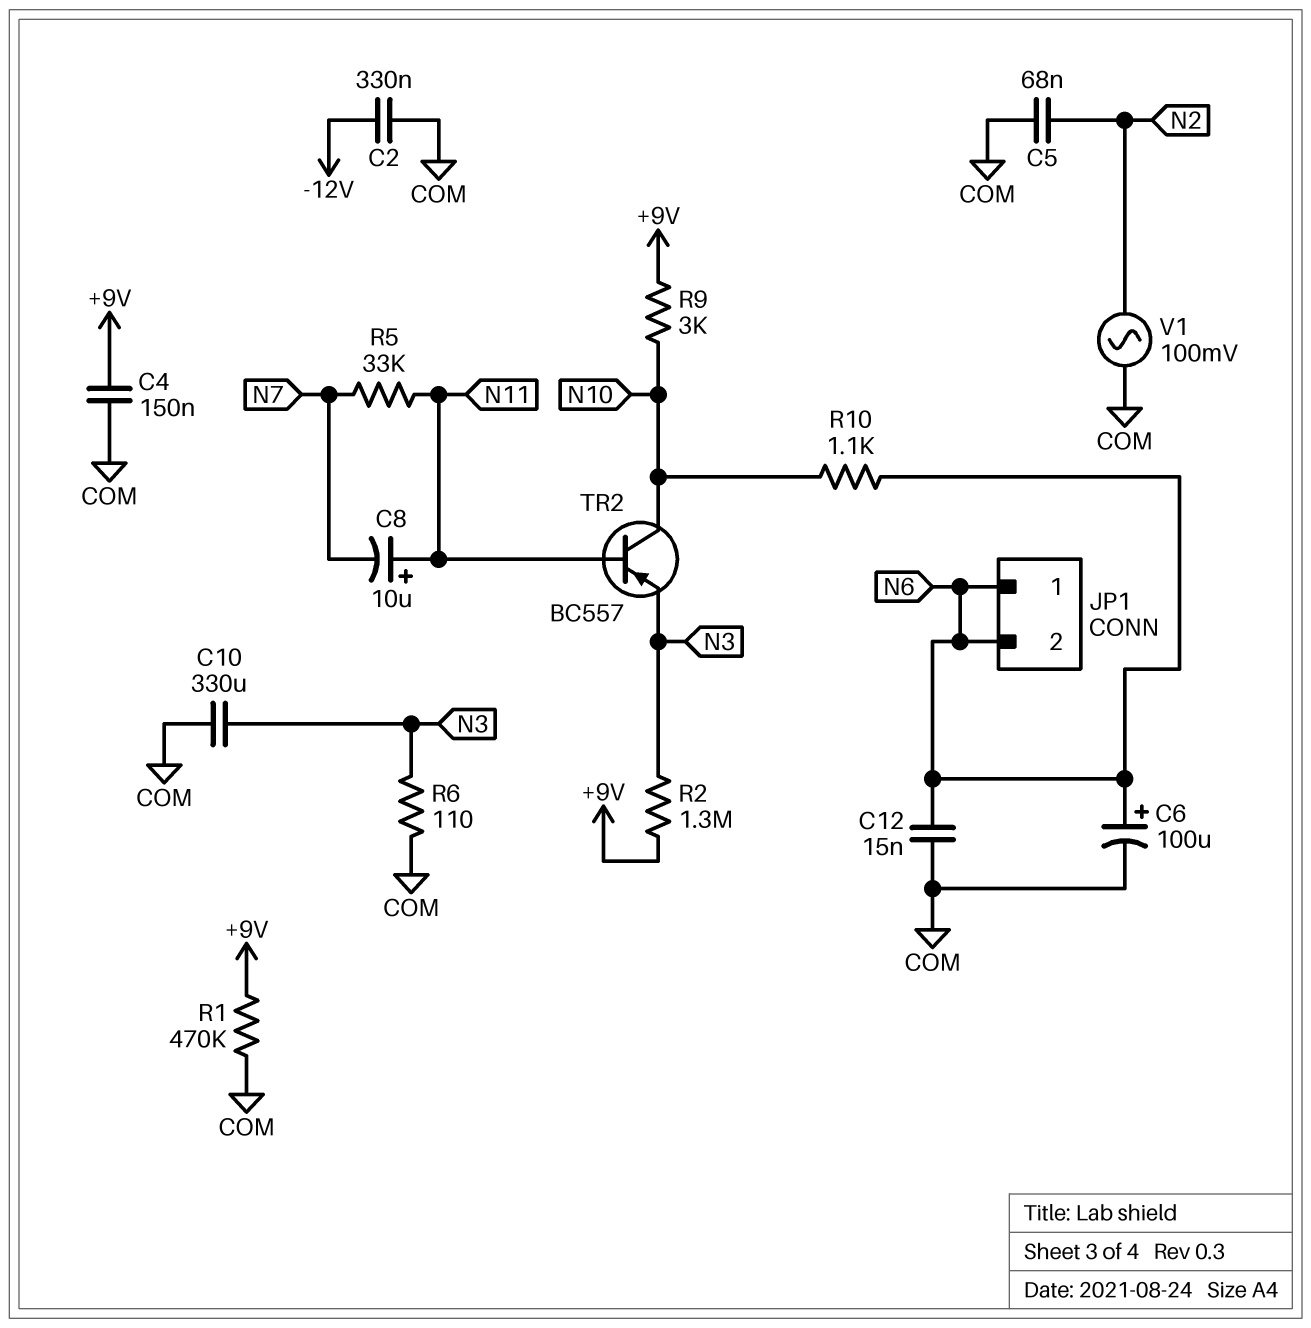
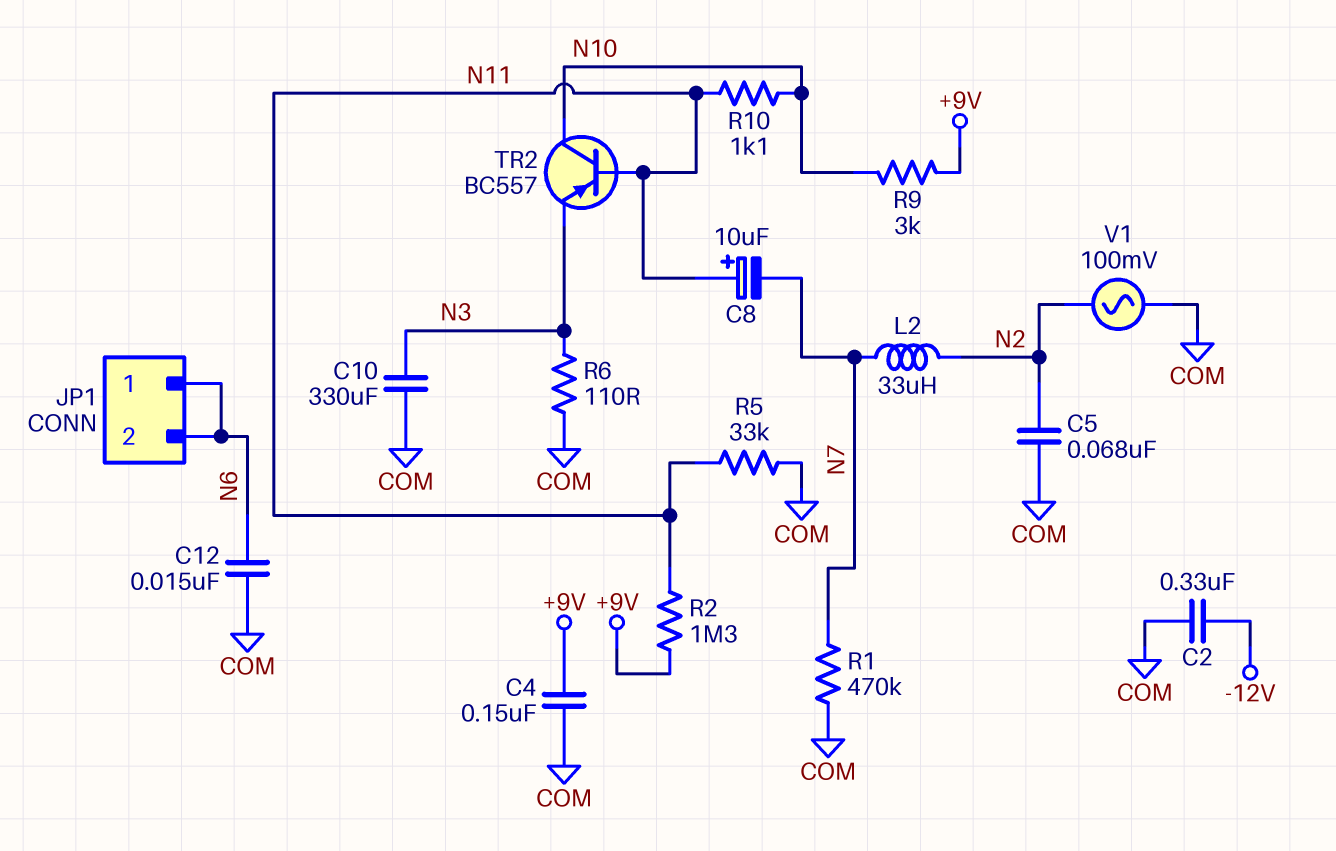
C6: 100uF (plus N6, minus COM) -> none
L2: none -> 33uH (N2, N7)
R1: 470k (+9V, COM) -> 470k (COM, N7)
R2: 1.3M (+9V, N3) -> 1.3M (+9V, N11)
R5: 33k (N7, N11) -> 33k (COM, N11)
R10: 1.1k (N6, N10) -> 1.1k (N10, N11)

